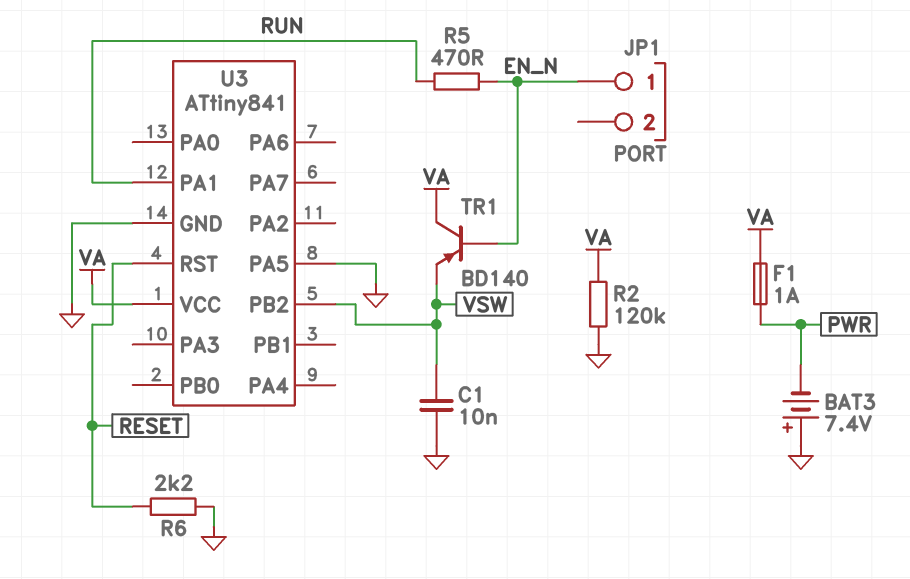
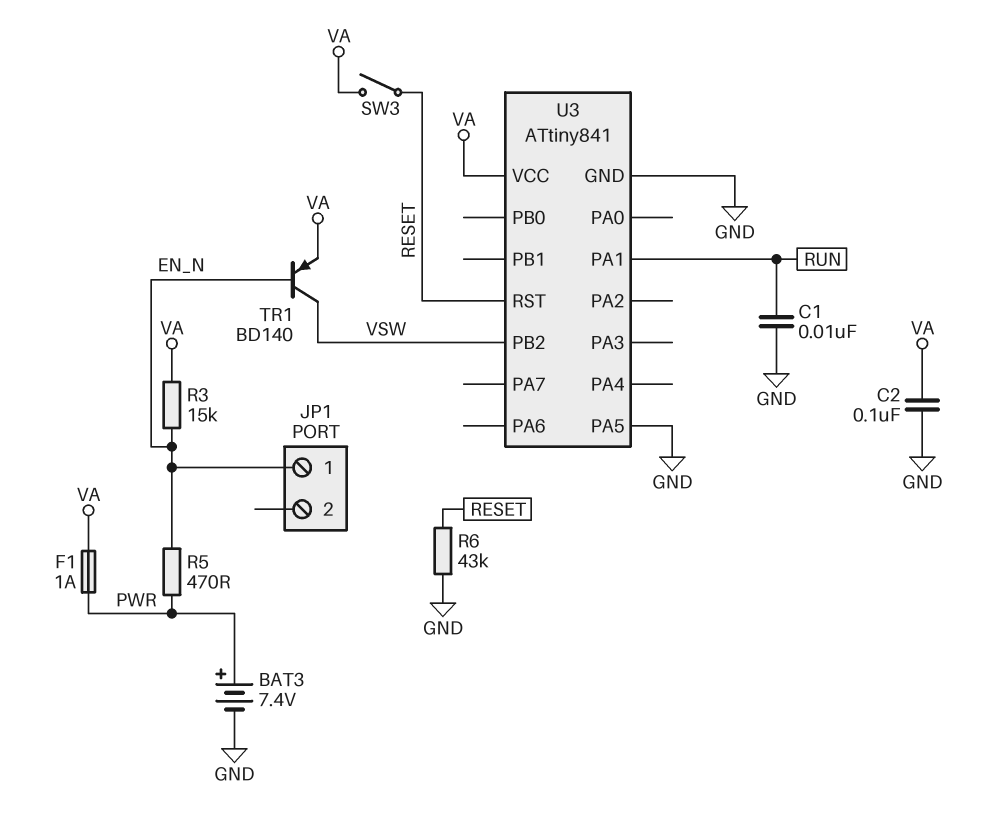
BAT3: 7.4V (plus GND, minus PWR) -> 7.4V (plus PWR, minus GND)
C1: 10nF (GND, VSW) -> 10nF (GND, RUN)
C2: none -> 100nF (GND, VA)
R2: 120k (GND, VA) -> none
R3: none -> 15k (EN_N, VA)
R5: 470 (EN_N, RUN) -> 470 (EN_N, PWR)
R6: 2.2k (GND, RESET) -> 43k (GND, RESET)
SW3: none -> switch (RESET, VA)
TR1: PNP BD140 (B EN_N, C VA, E VSW) -> PNP BD140 (B EN_N, C VSW, E VA)

